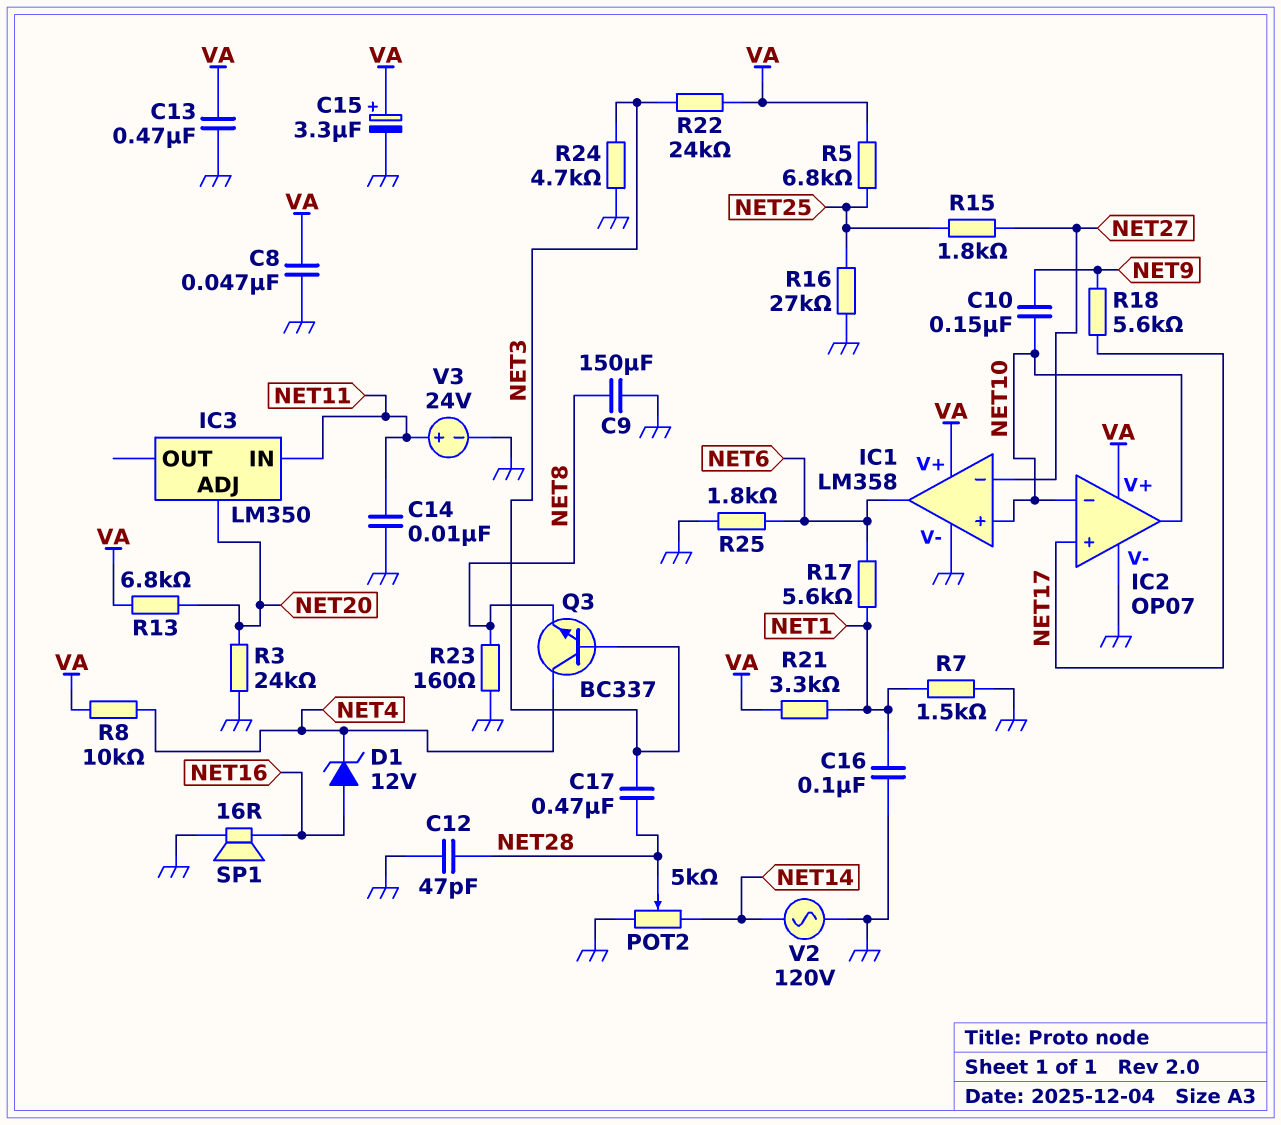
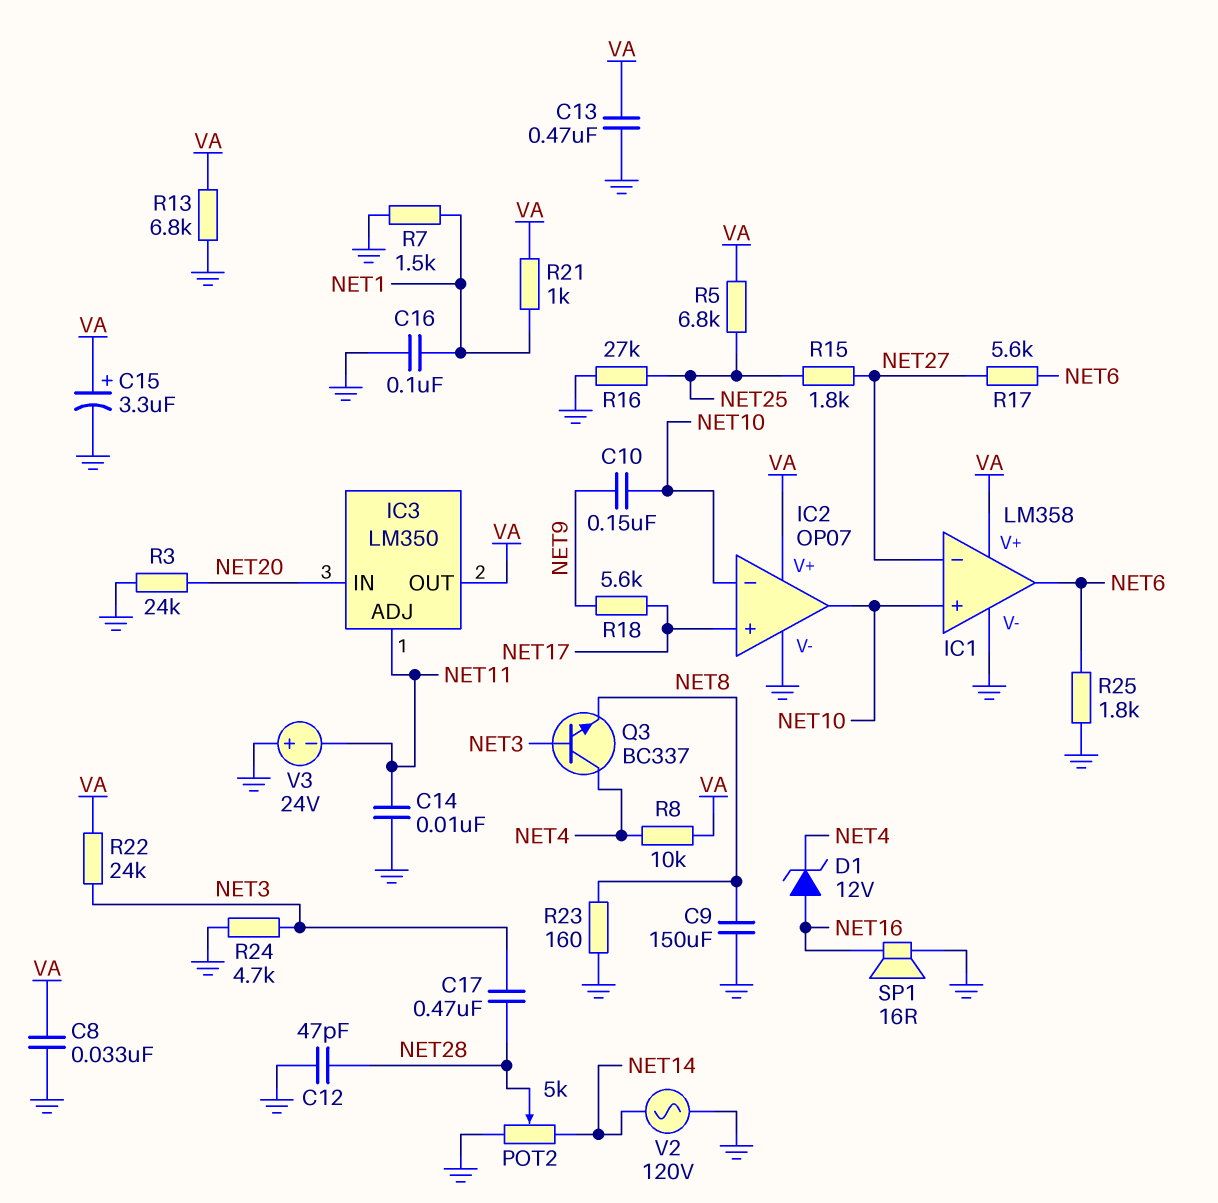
C8: 47nF (GND, VA) -> 33nF (GND, VA)
IC3 pin ADJ: NET20 -> NET11
IC3 pin IN: NET11 -> NET20
IC3 pin OUT: none -> VA
R13: 6.8k (NET20, VA) -> 6.8k (GND, VA)
R17: 5.6k (NET1, NET6) -> 5.6k (NET6, NET27)
R21: 3.3k (NET1, VA) -> 1k (NET1, VA)
V3: 24V (plus NET11, minus GND) -> 24V (plus GND, minus NET11)

